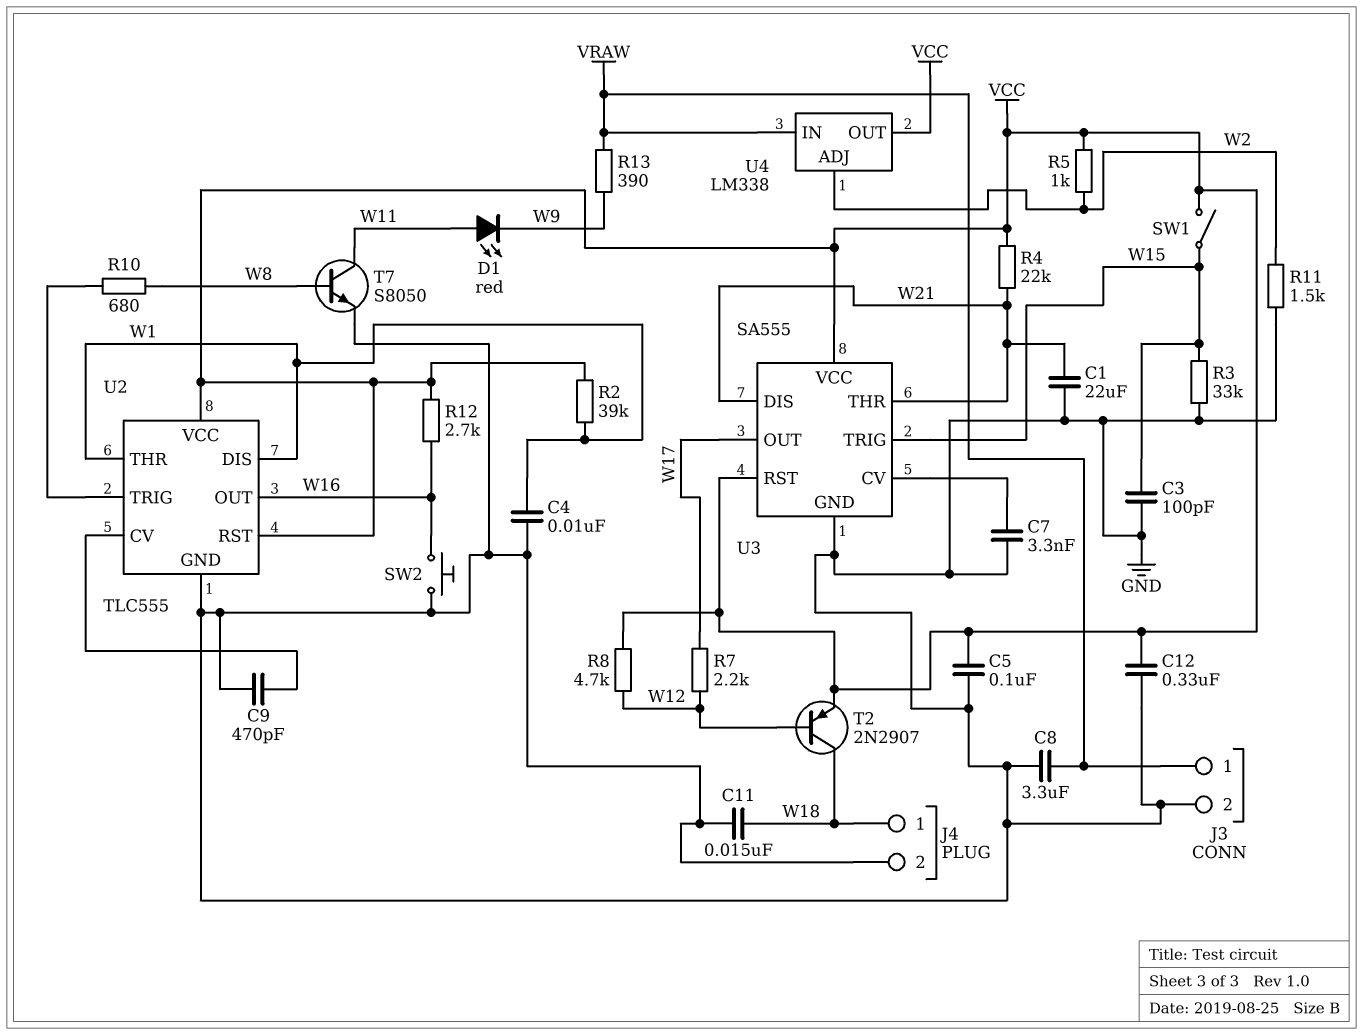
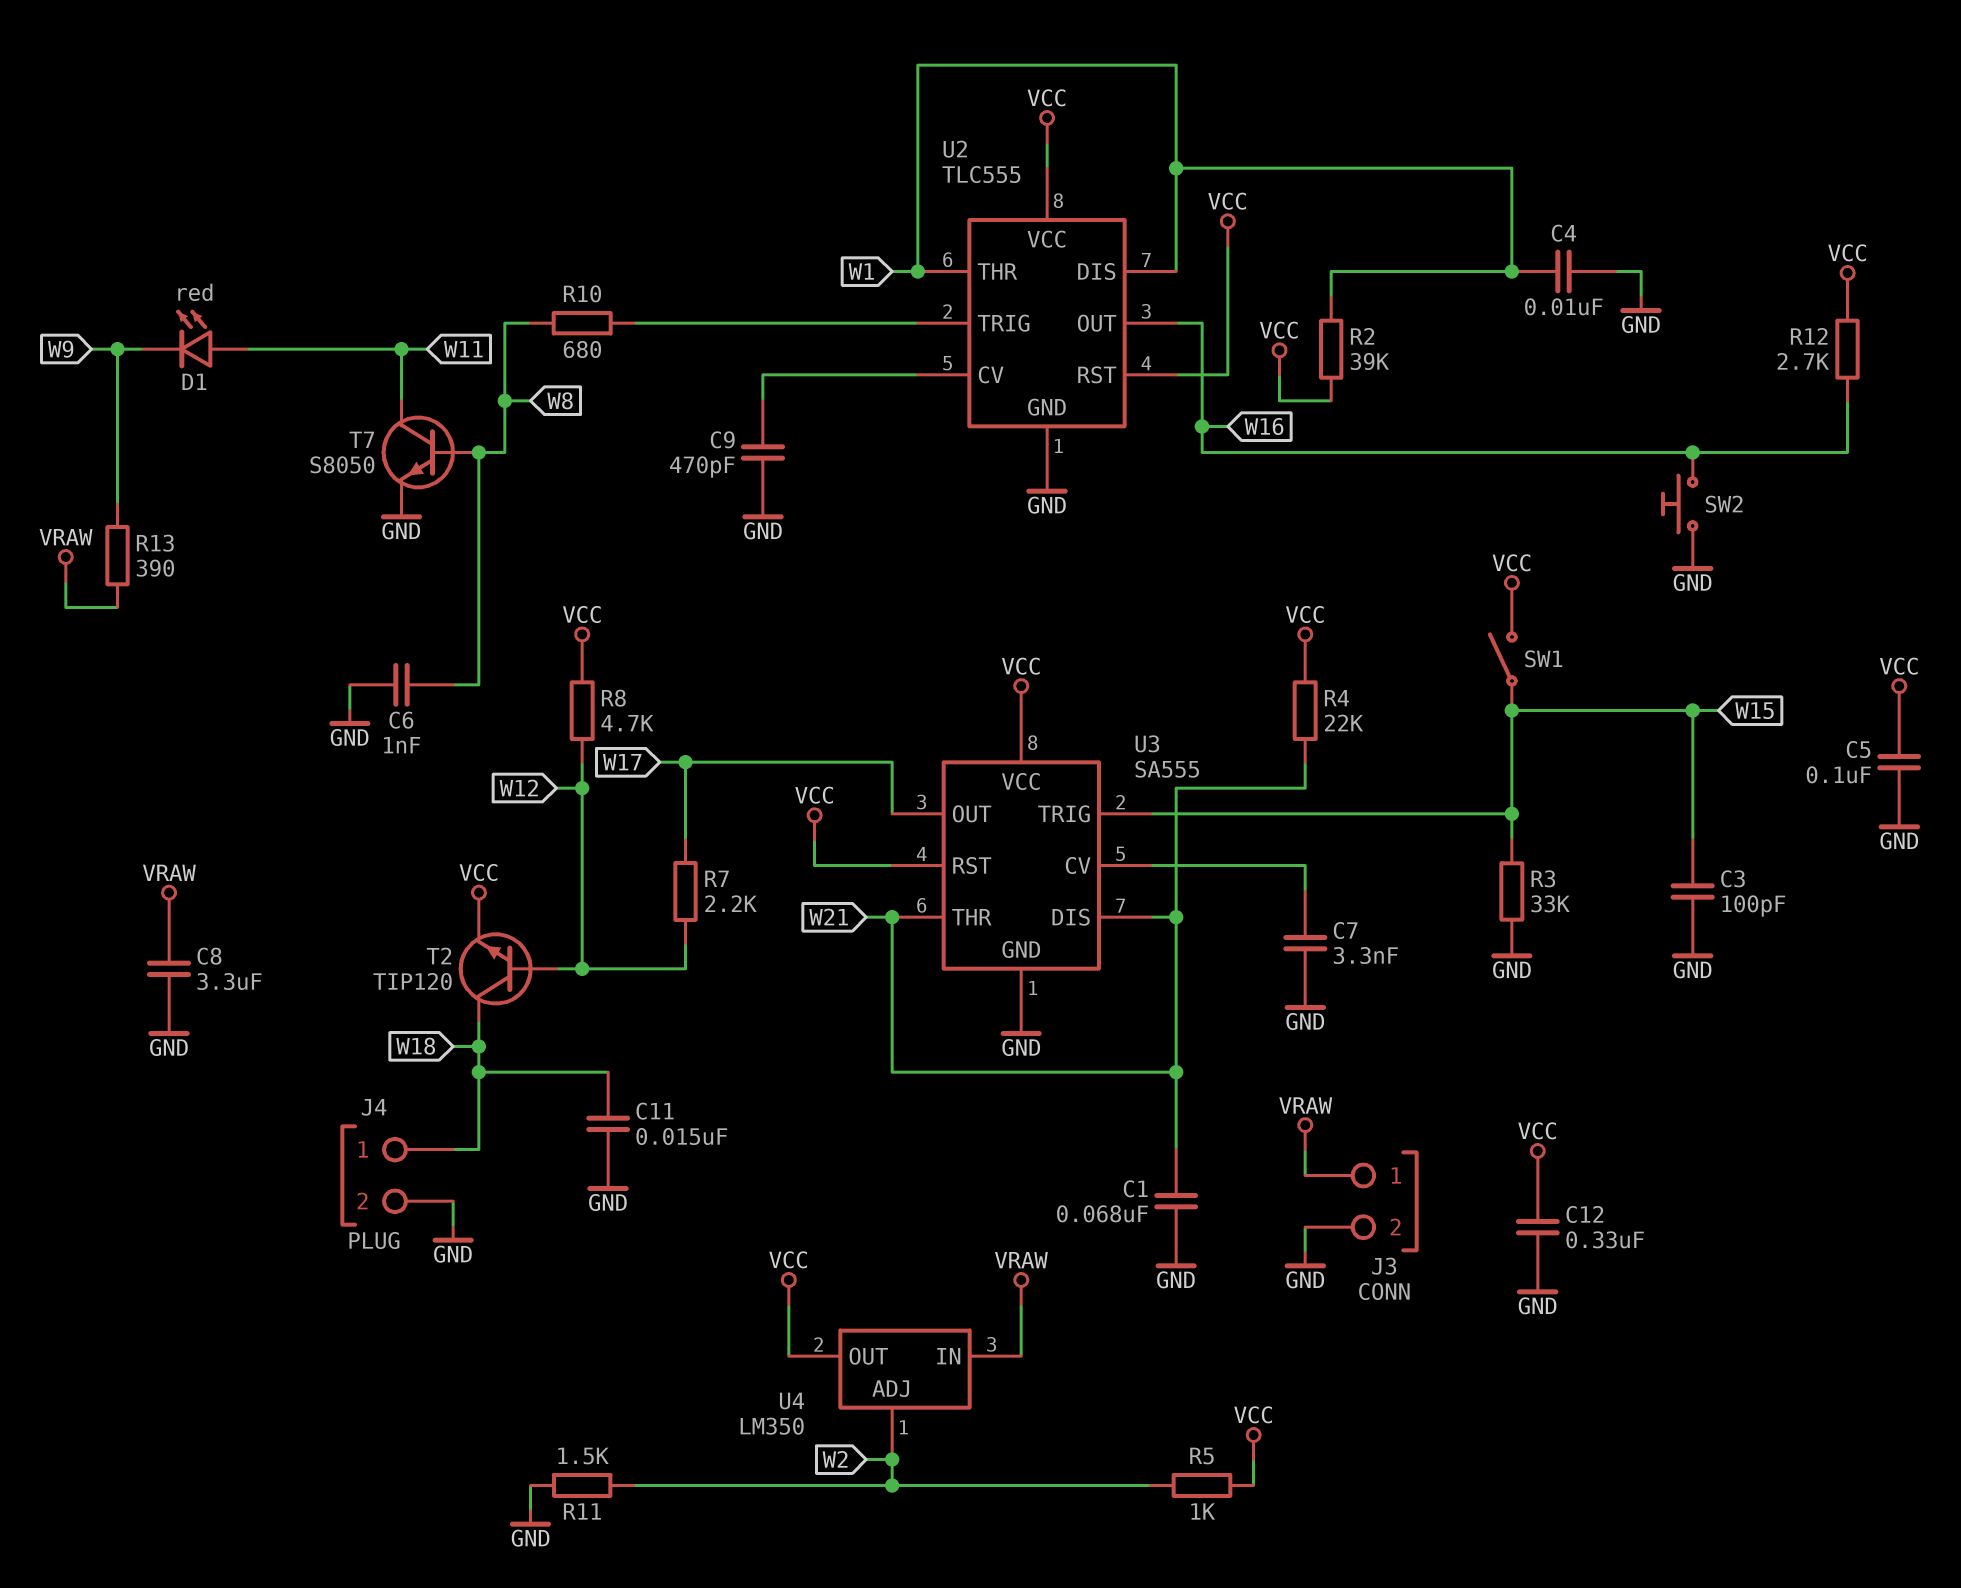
C1: 22uF (GND, W21) -> 68nF (GND, W21)
C6: none -> 1nF (GND, W8)
T2: PNP 2N2907 (B W12, C W18, E VCC) -> NPN TIP120 (B W12, C W18, E VCC)
U4: LM338 -> LM350

